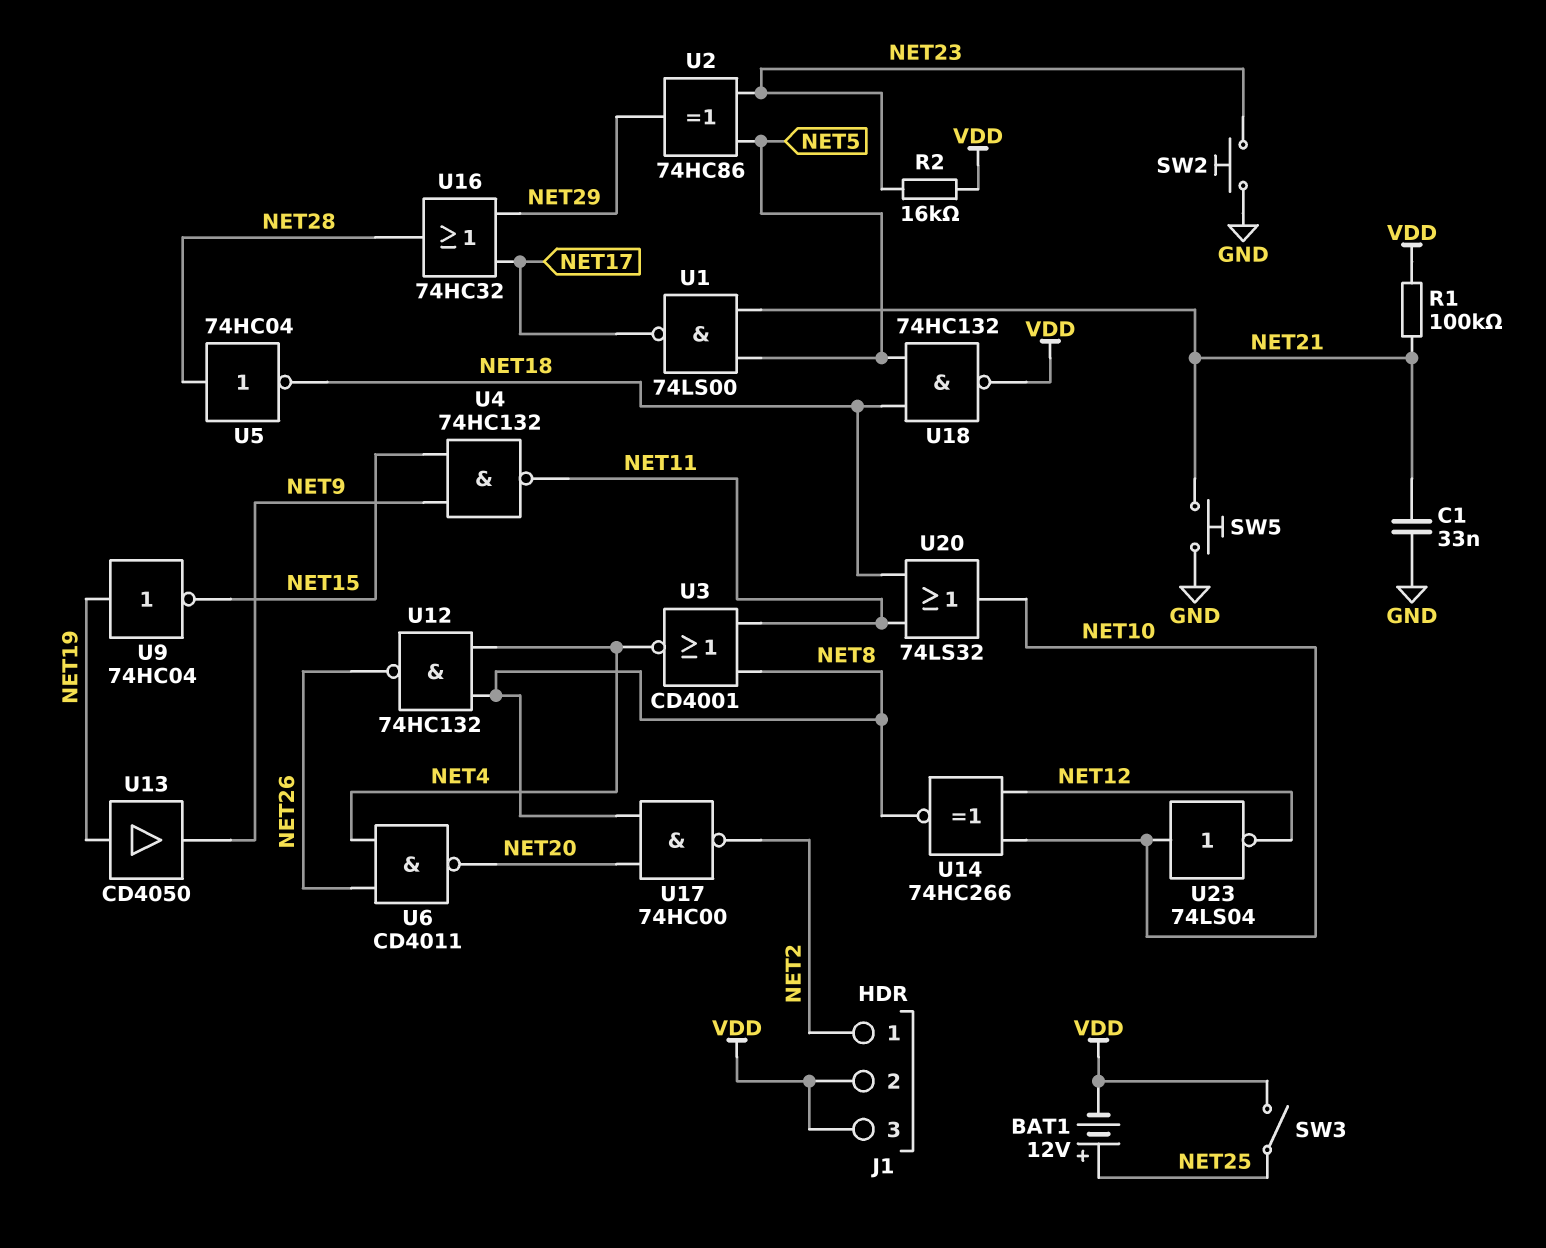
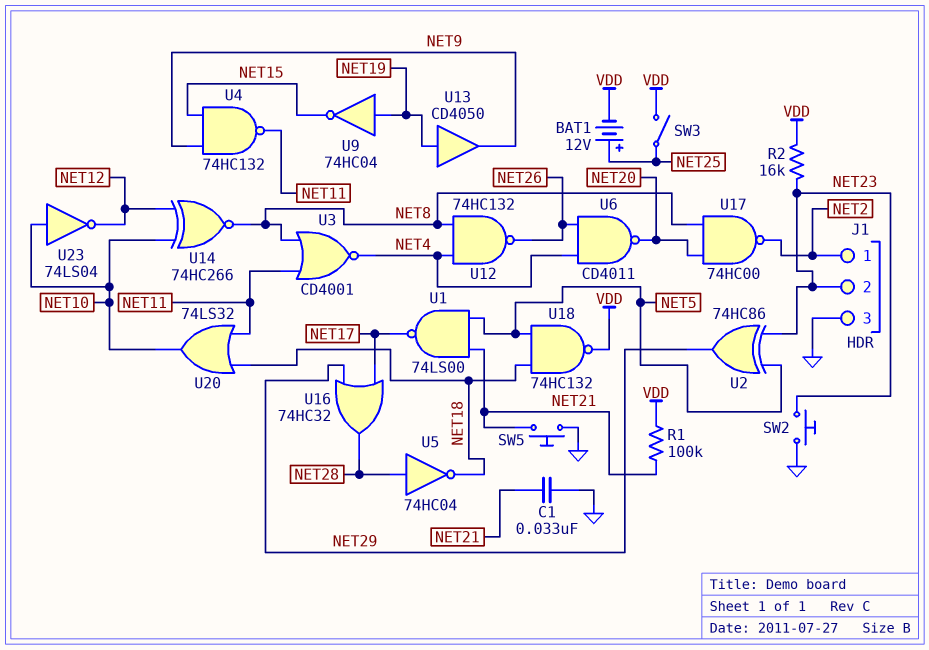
J1 pin 2: VDD -> NET23
J1 pin 3: VDD -> GND

